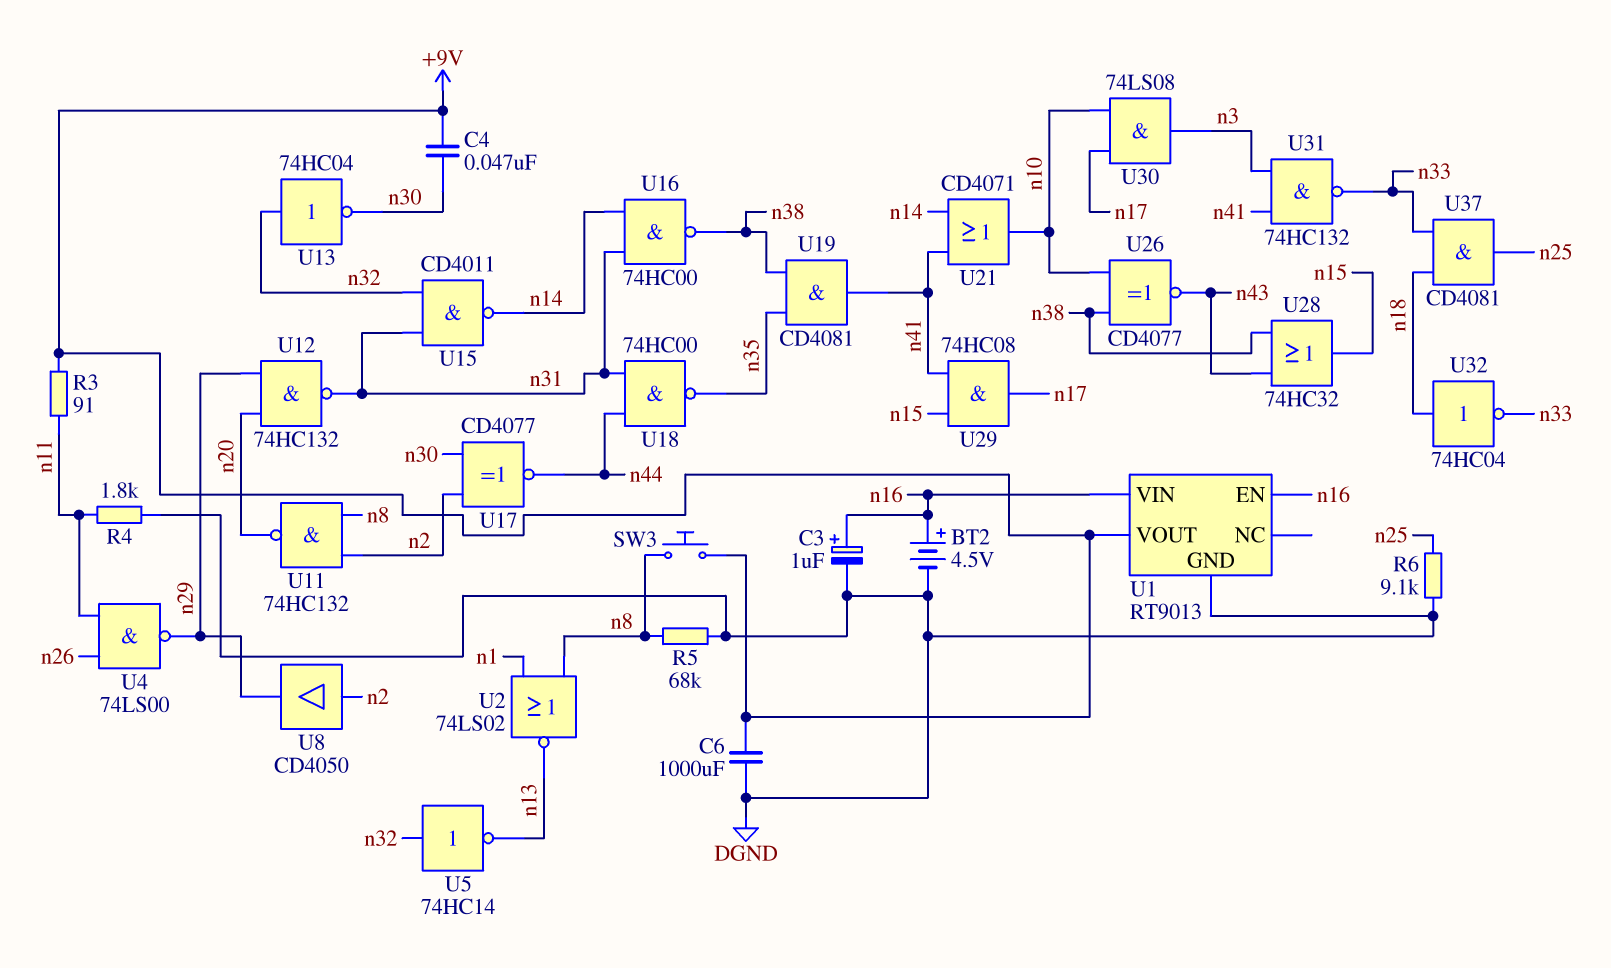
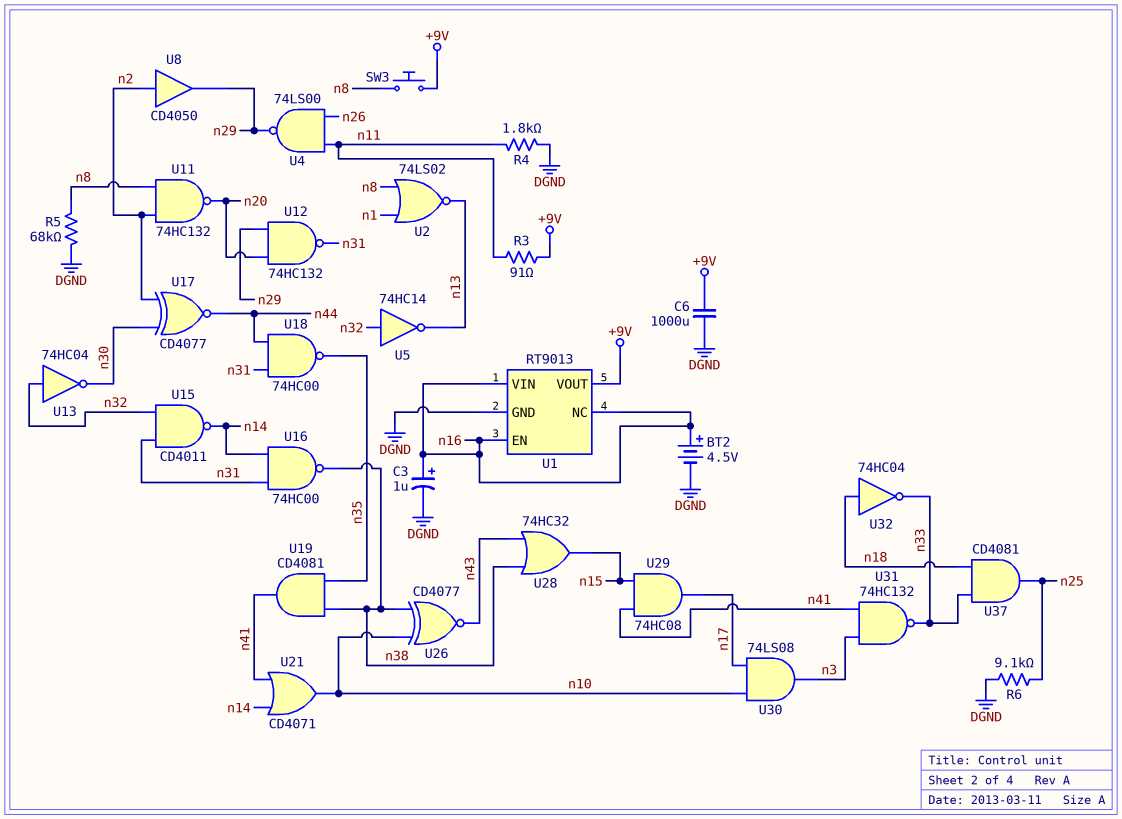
C4: 47nF (+9V, n30) -> none
U1 pin NC: none -> n16

